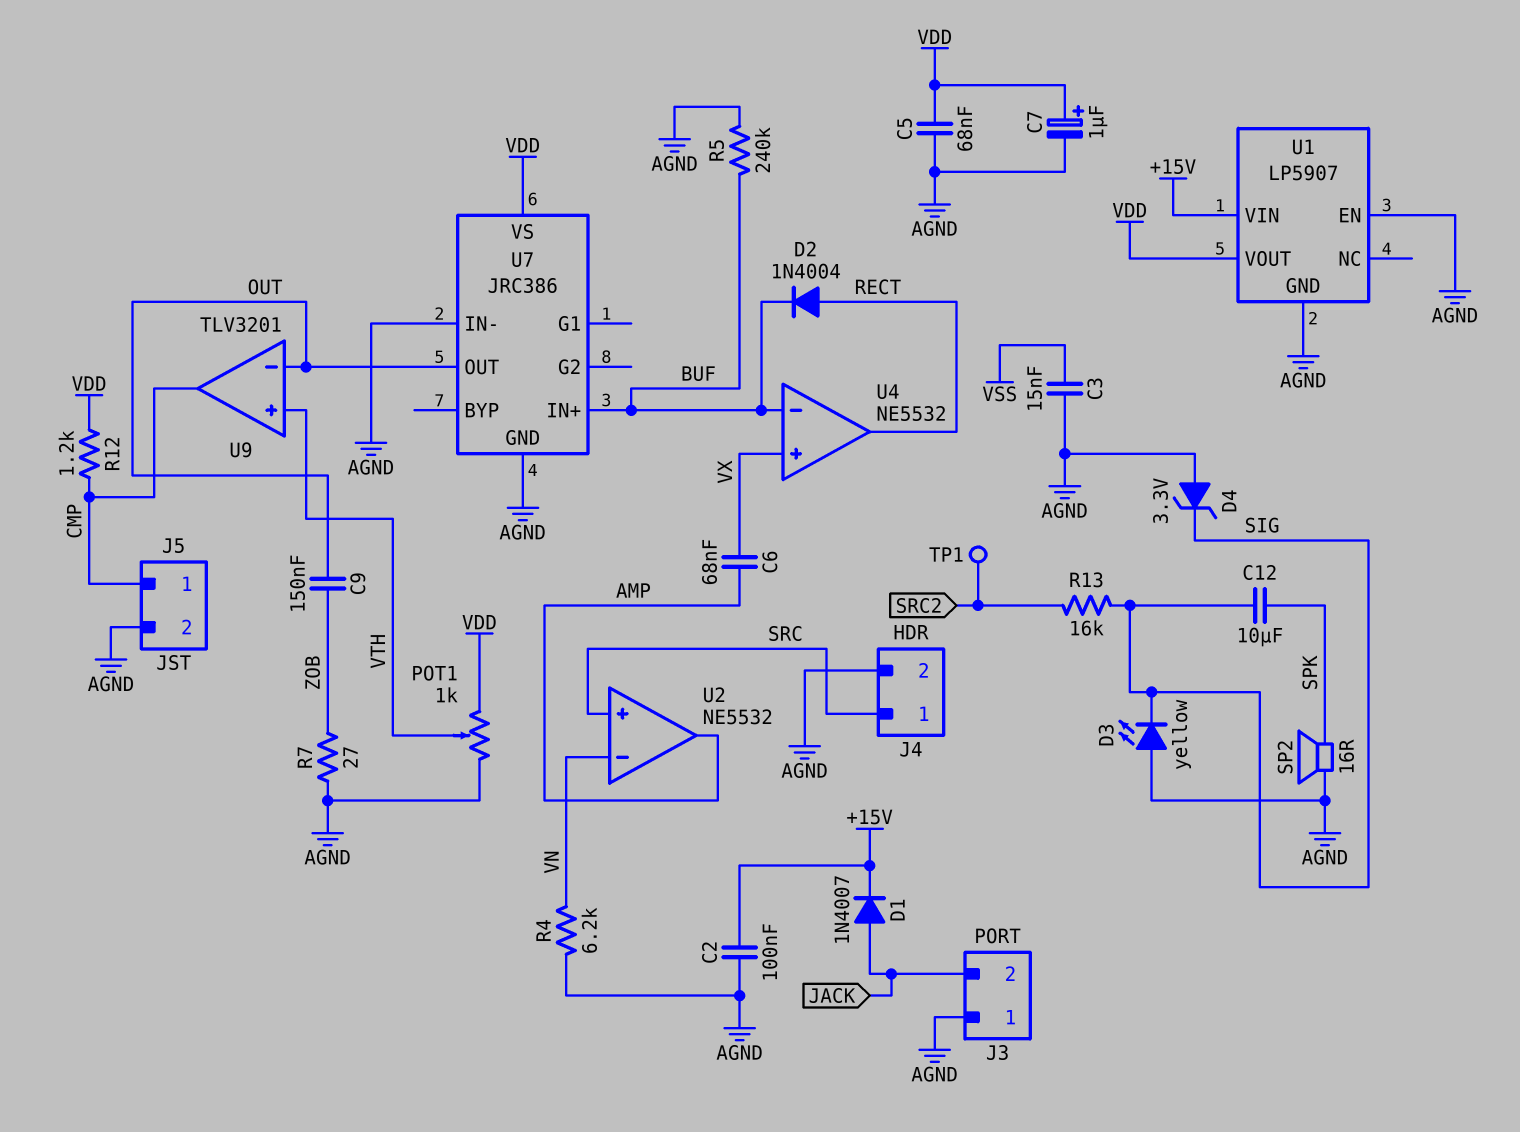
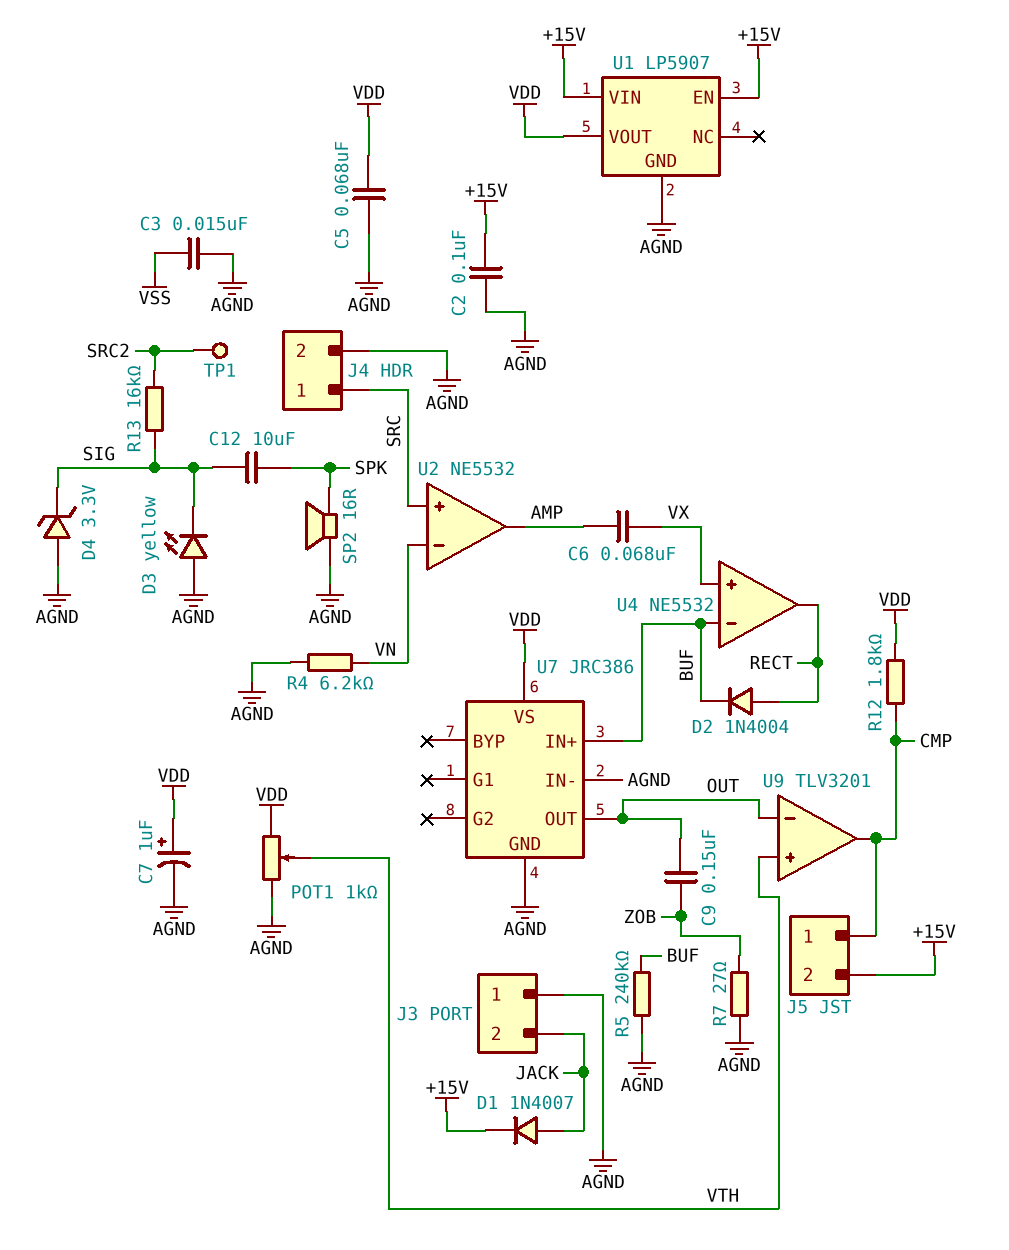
J5 pin 2: AGND -> +15V
R12: 1.2k (CMP, VDD) -> 1.8k (CMP, VDD)
U1 pin EN: AGND -> +15V

